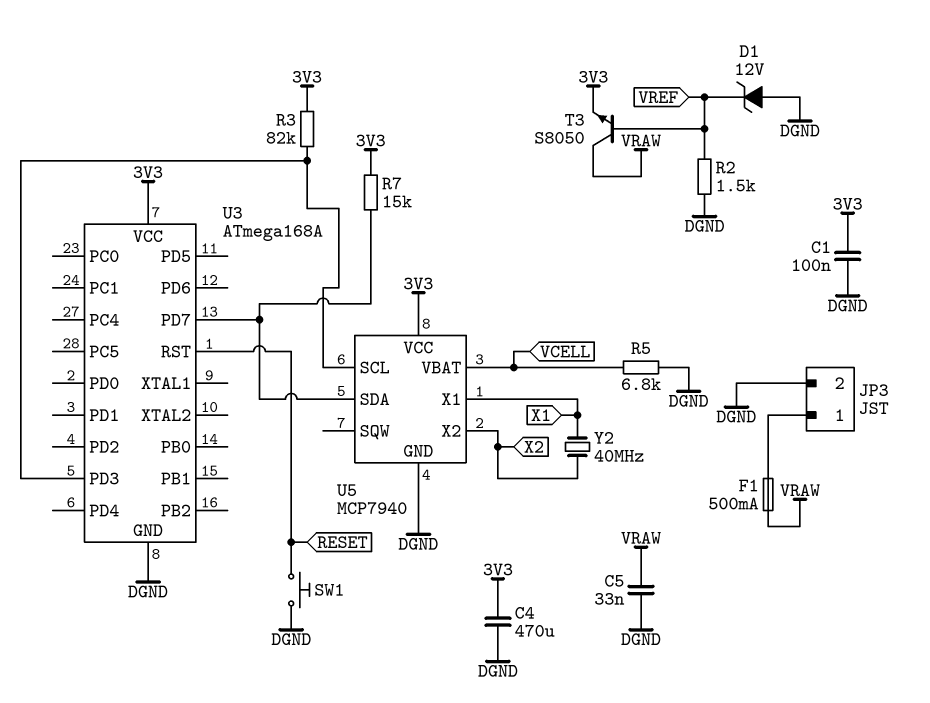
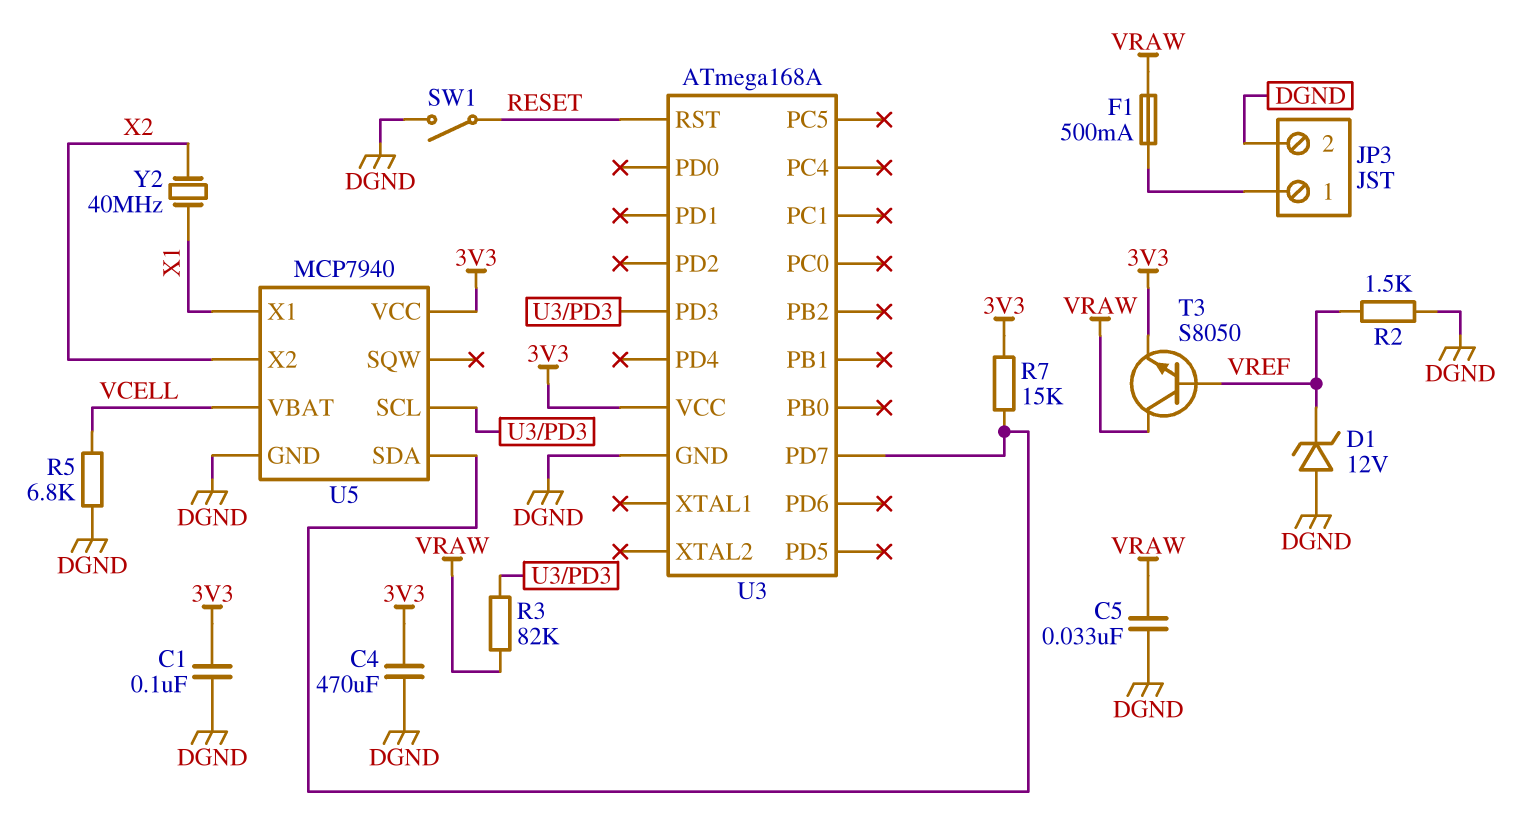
R3: 82k (3V3, U3/PD3) -> 82k (U3/PD3, VRAW)
SW1: button (DGND, RESET) -> switch (DGND, RESET)

